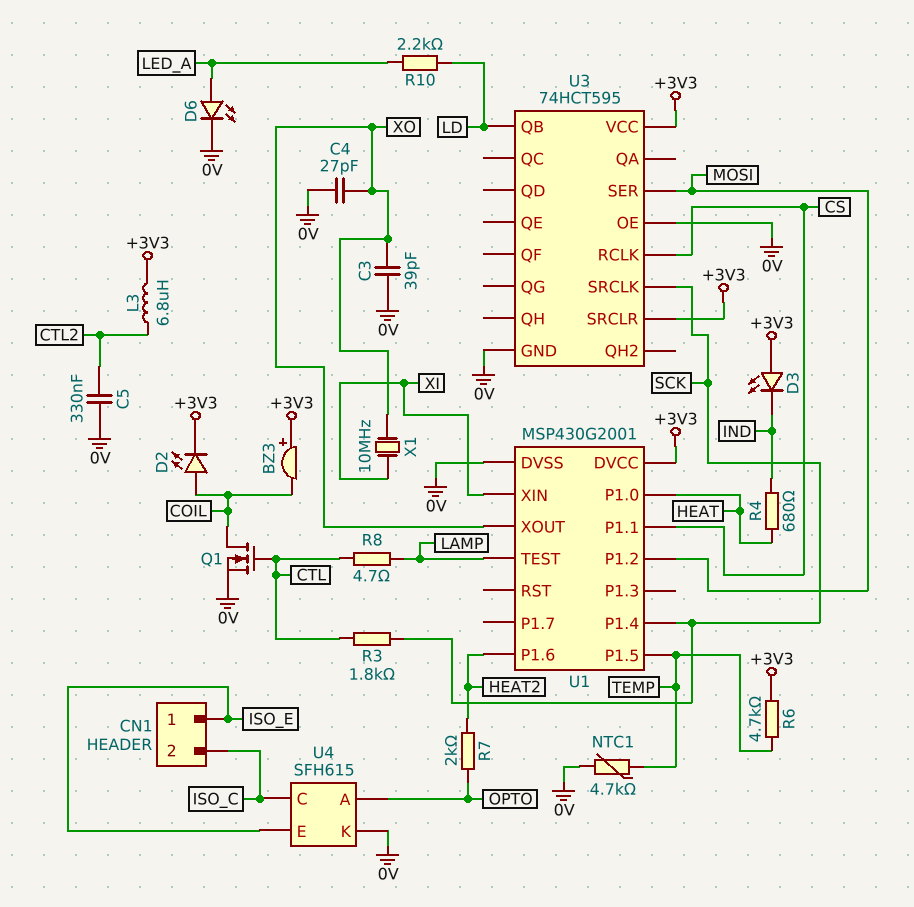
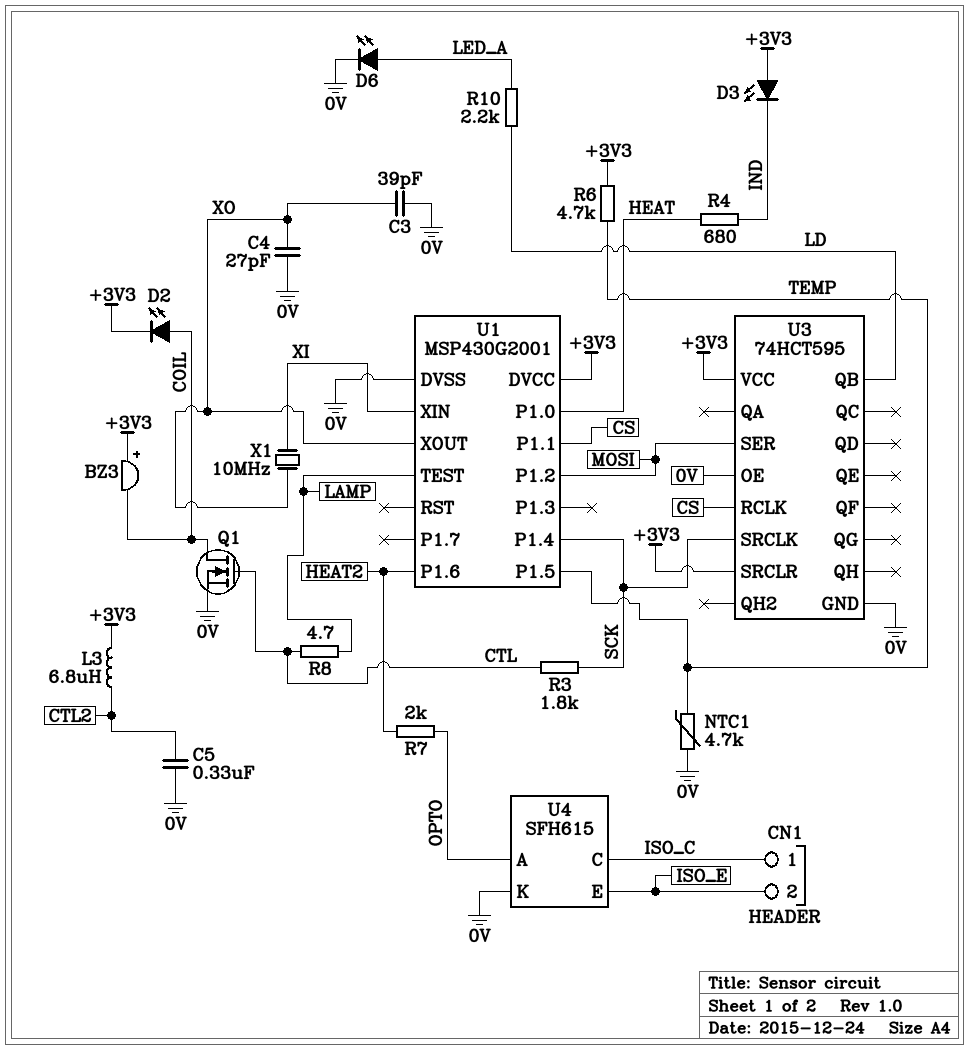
CN1 pin 1: ISO_E -> ISO_C
CN1 pin 2: ISO_C -> ISO_E

